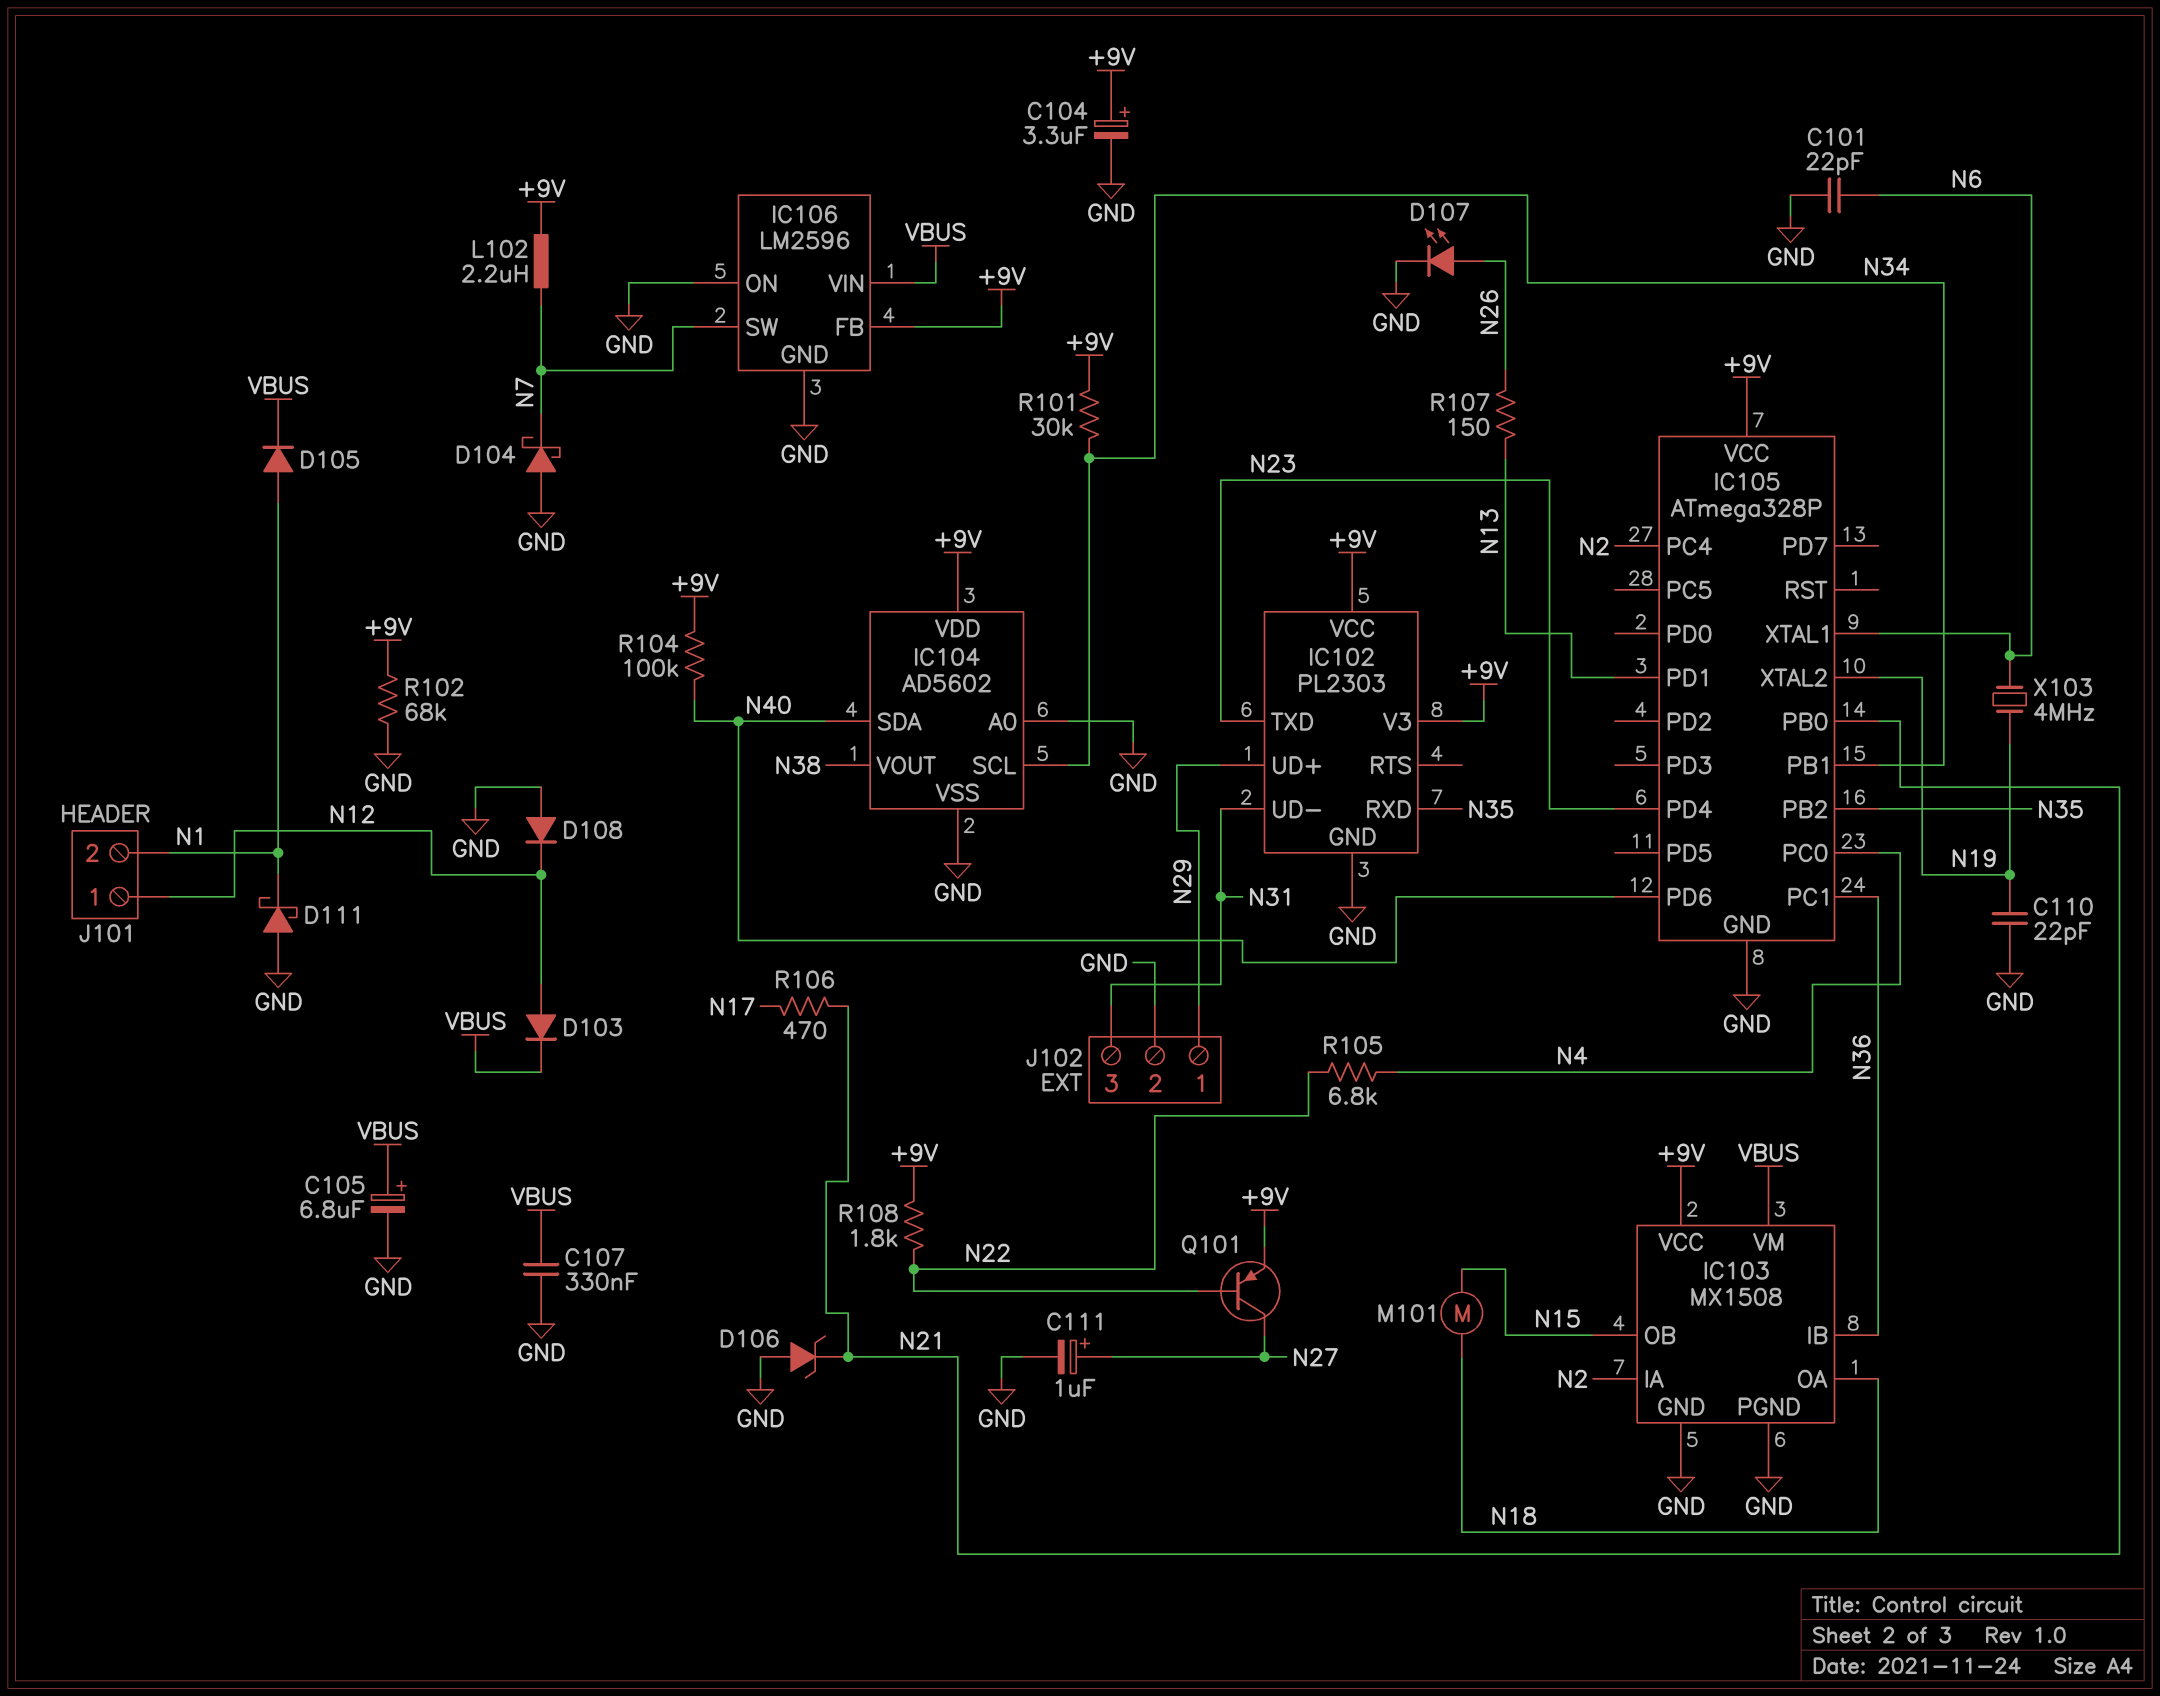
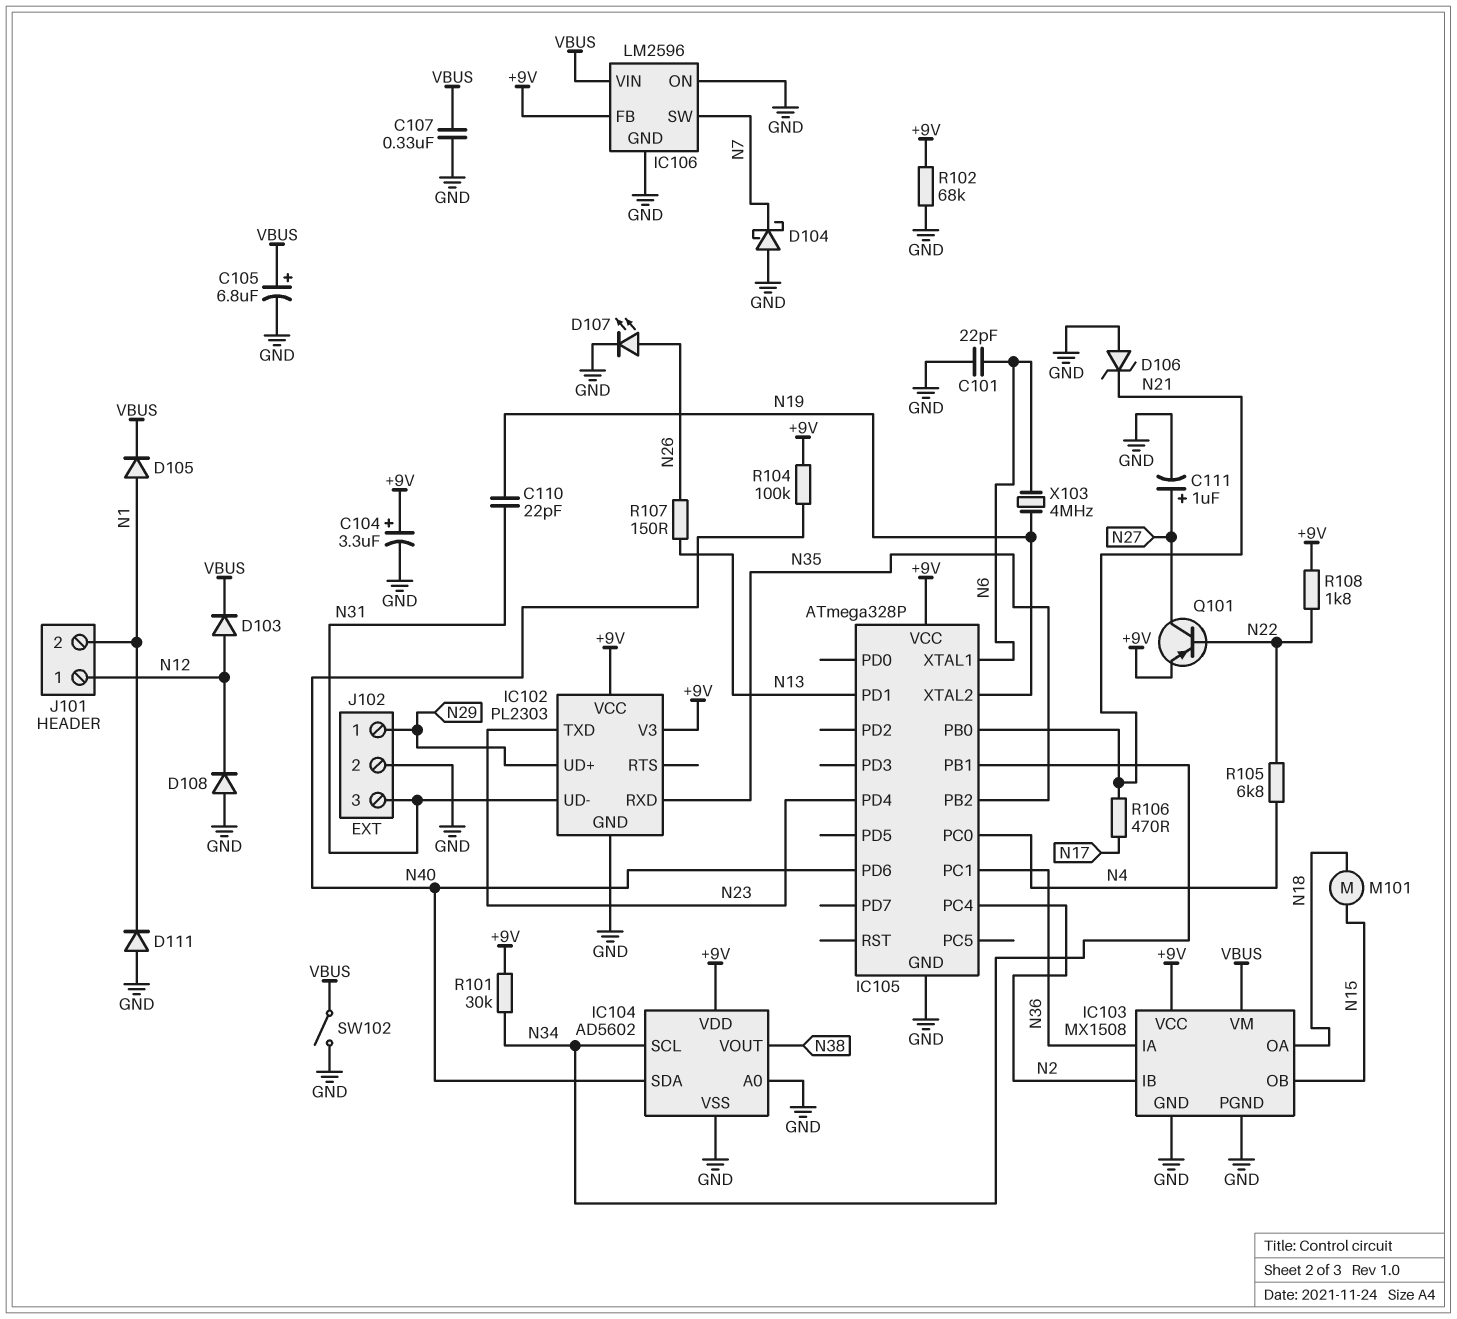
C110: 22pF (GND, N19) -> 22pF (N19, N31)
D111: schottky (A GND, K N1) -> diode (A GND, K N1)
IC103 pin IA: N2 -> N36
IC103 pin IB: N36 -> N2
L102: 2.2uH (+9V, N7) -> none
SW102: none -> switch (GND, VBUS)

